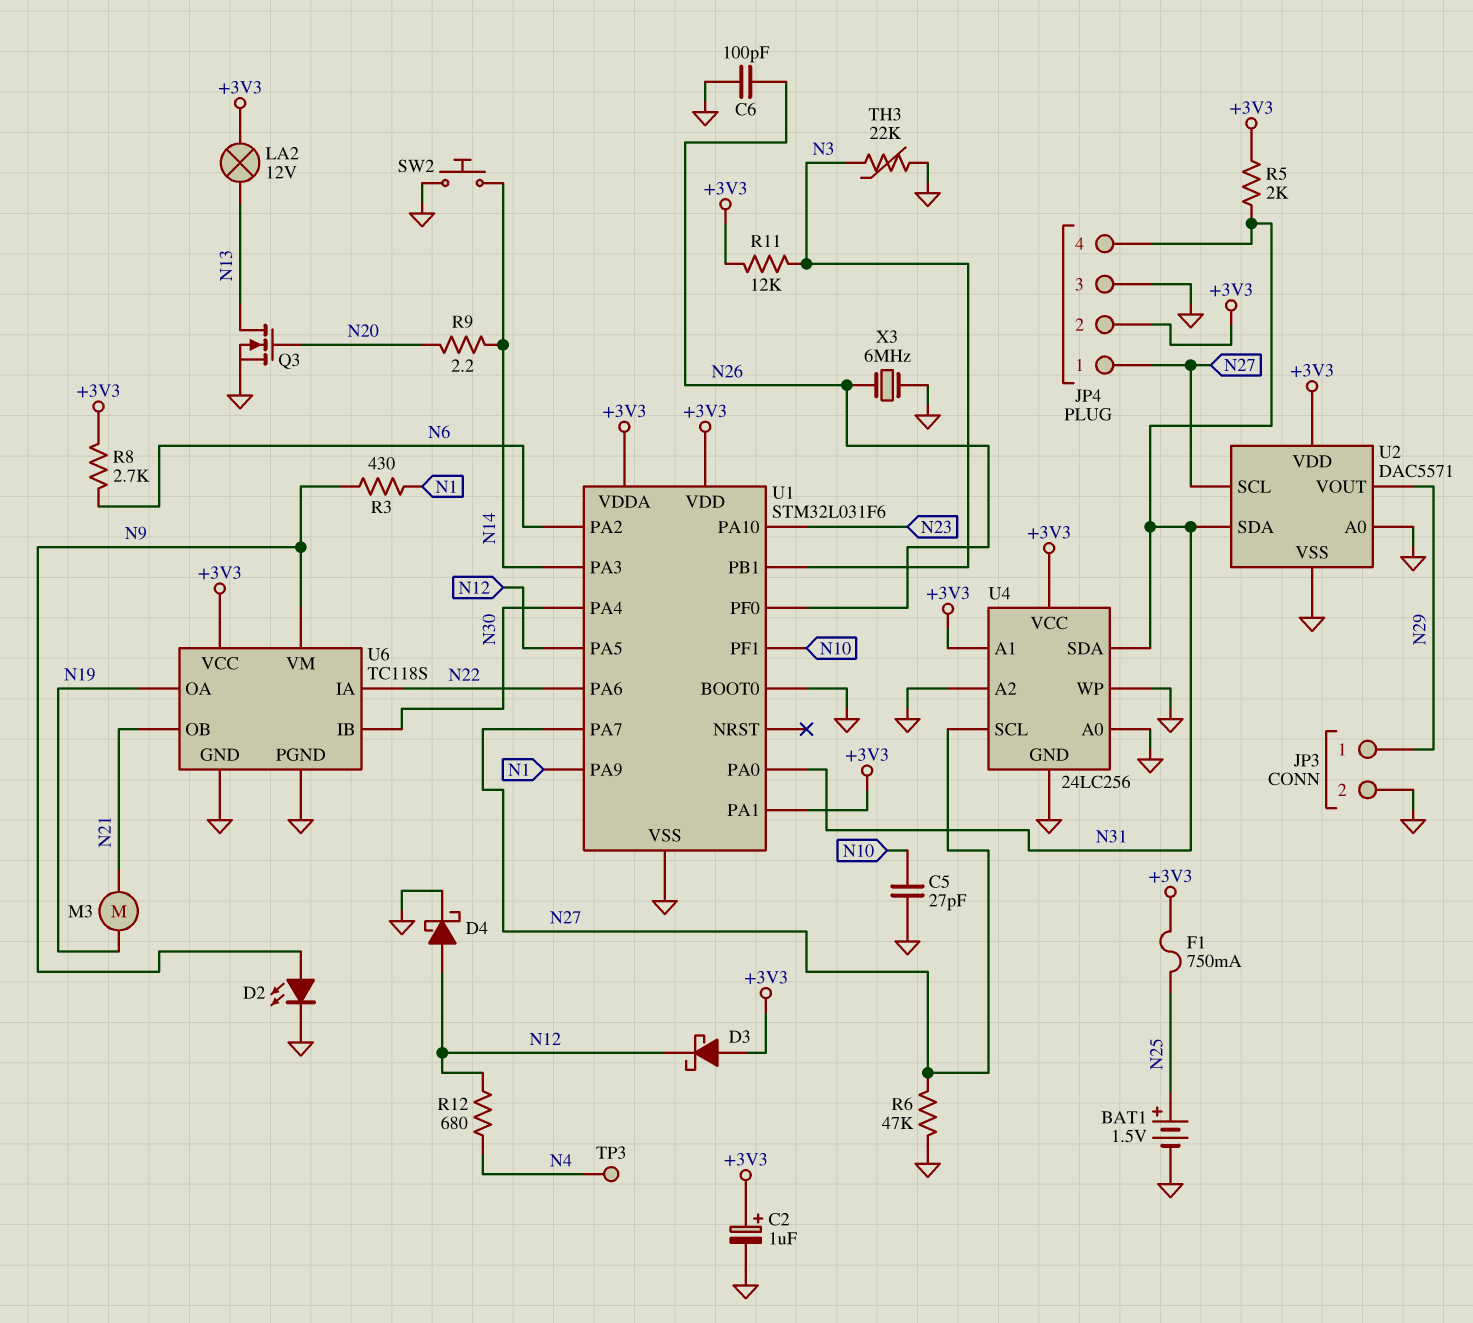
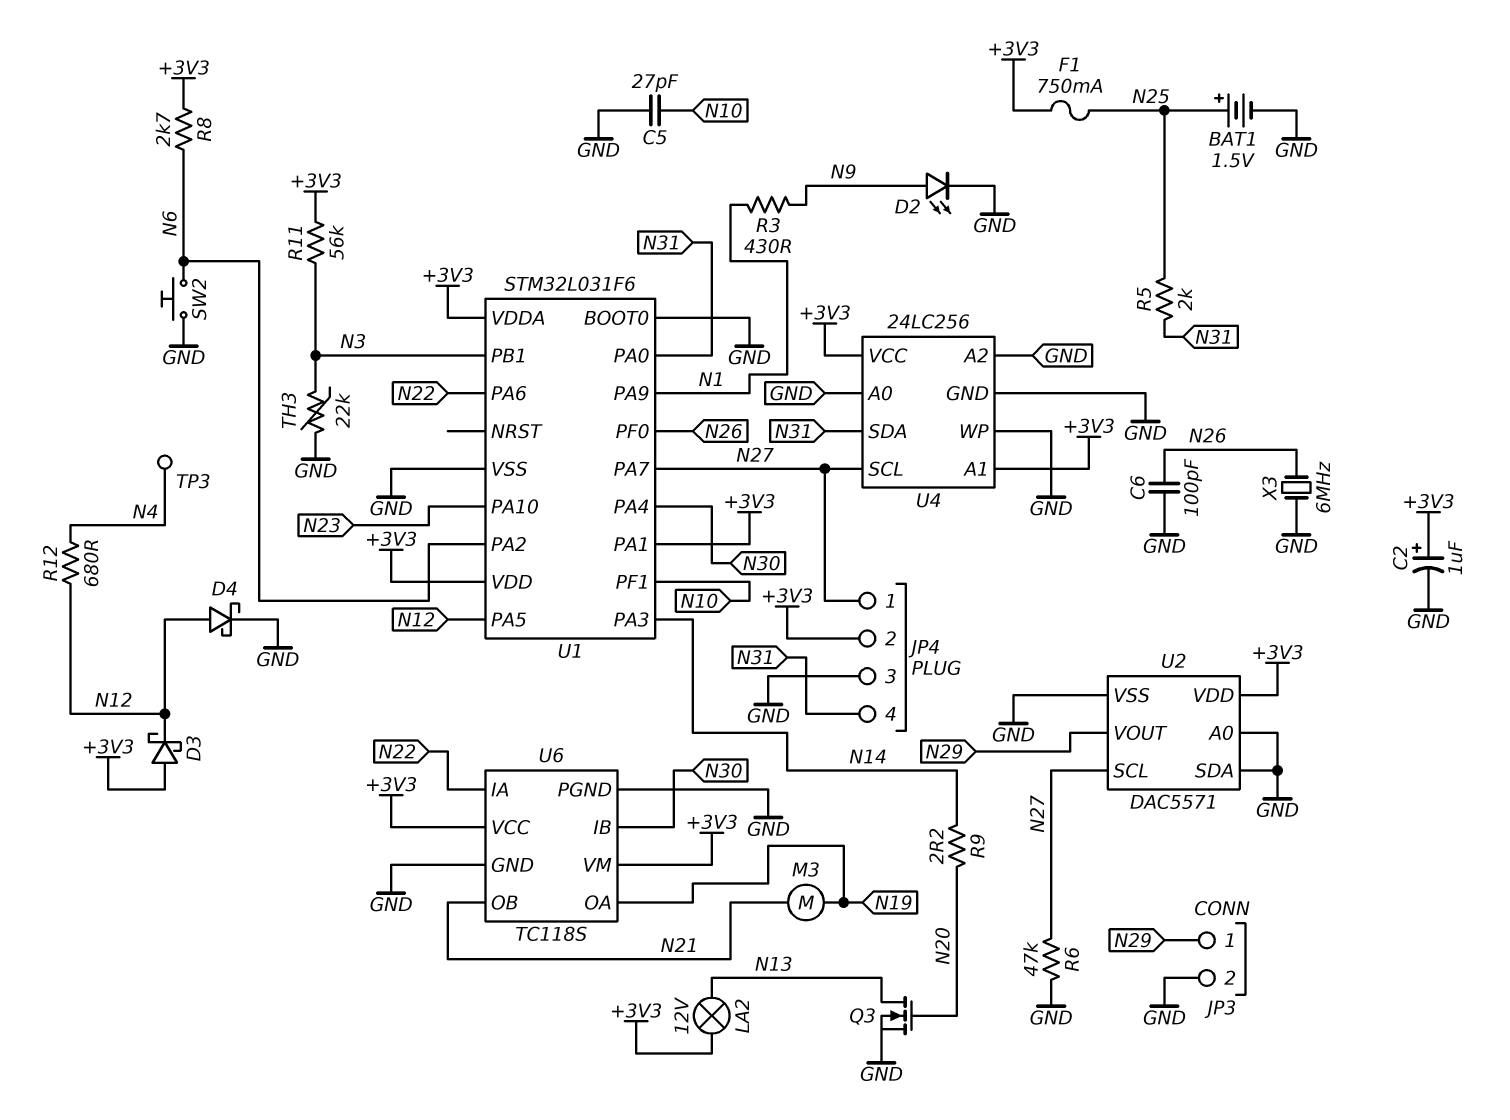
R5: 2k (+3V3, N31) -> 2k (N25, N31)
R11: 12k (+3V3, N3) -> 56k (+3V3, N3)
SW2: button (GND, N14) -> button (GND, N6)
U2 pin SDA: N31 -> GND
U6 pin VM: N9 -> +3V3

